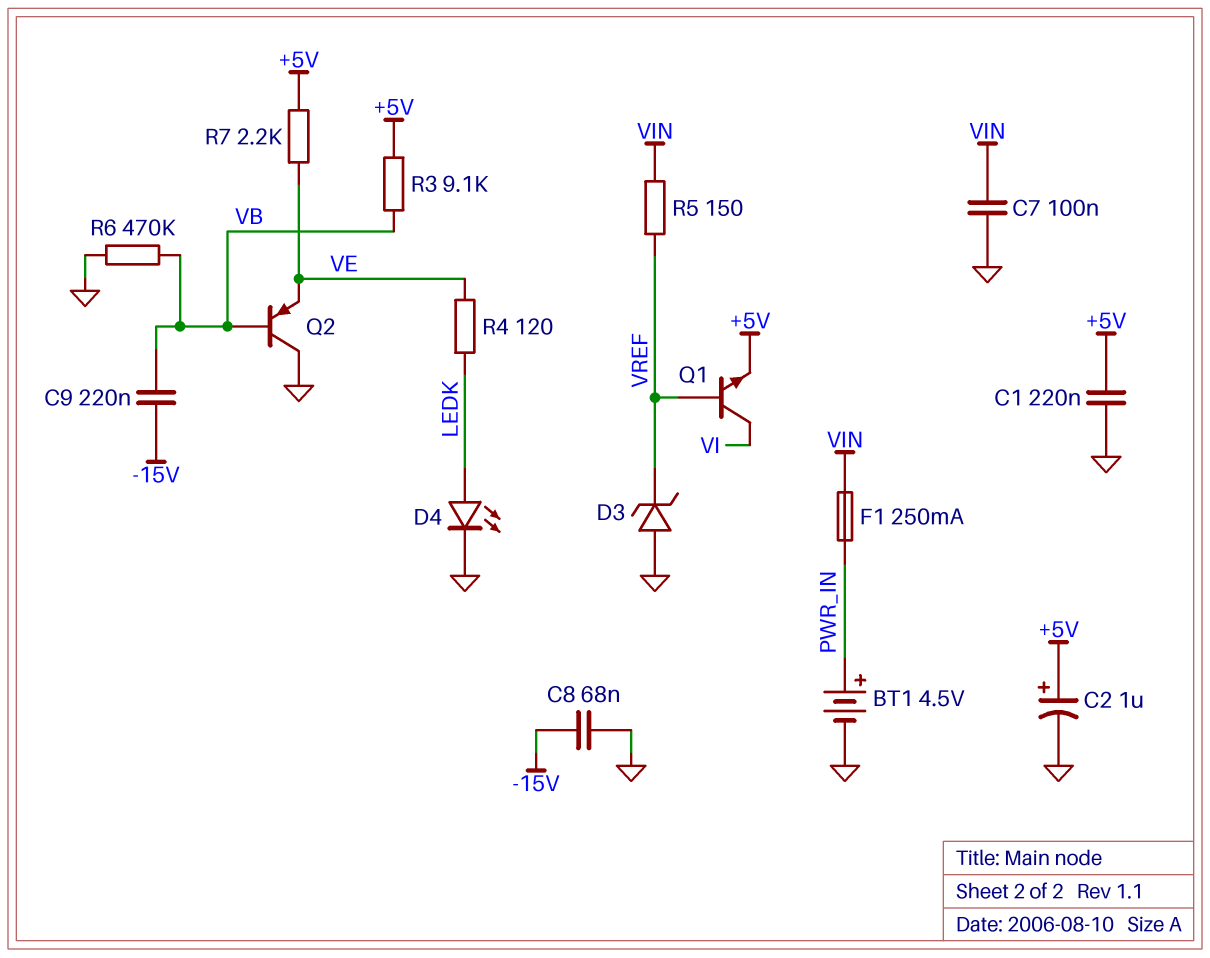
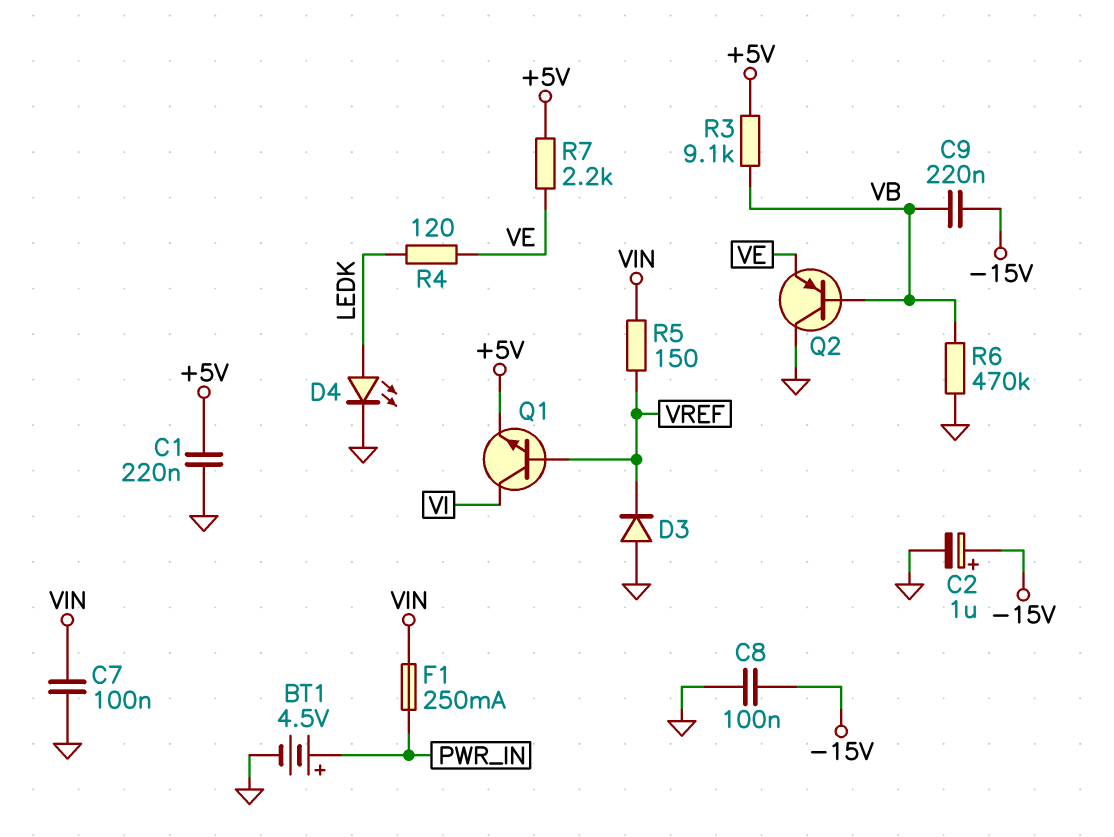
C2: 1uF (plus +5V, minus GND) -> 1uF (plus -15V, minus GND)
C8: 68nF (-15V, GND) -> 100nF (-15V, GND)
D3: zener (A GND, K VREF) -> diode (A GND, K VREF)

